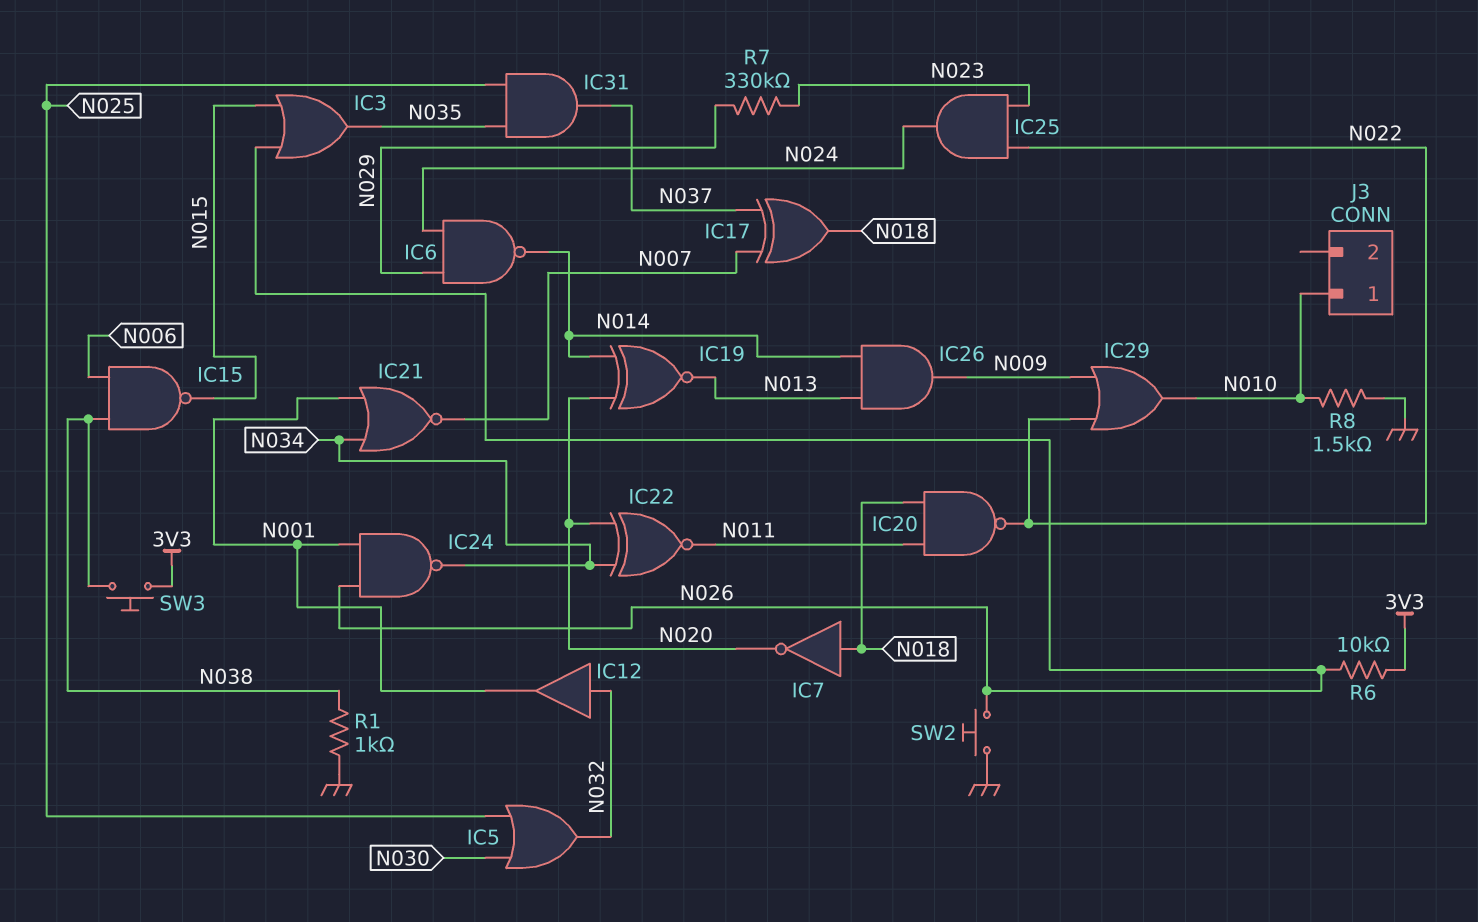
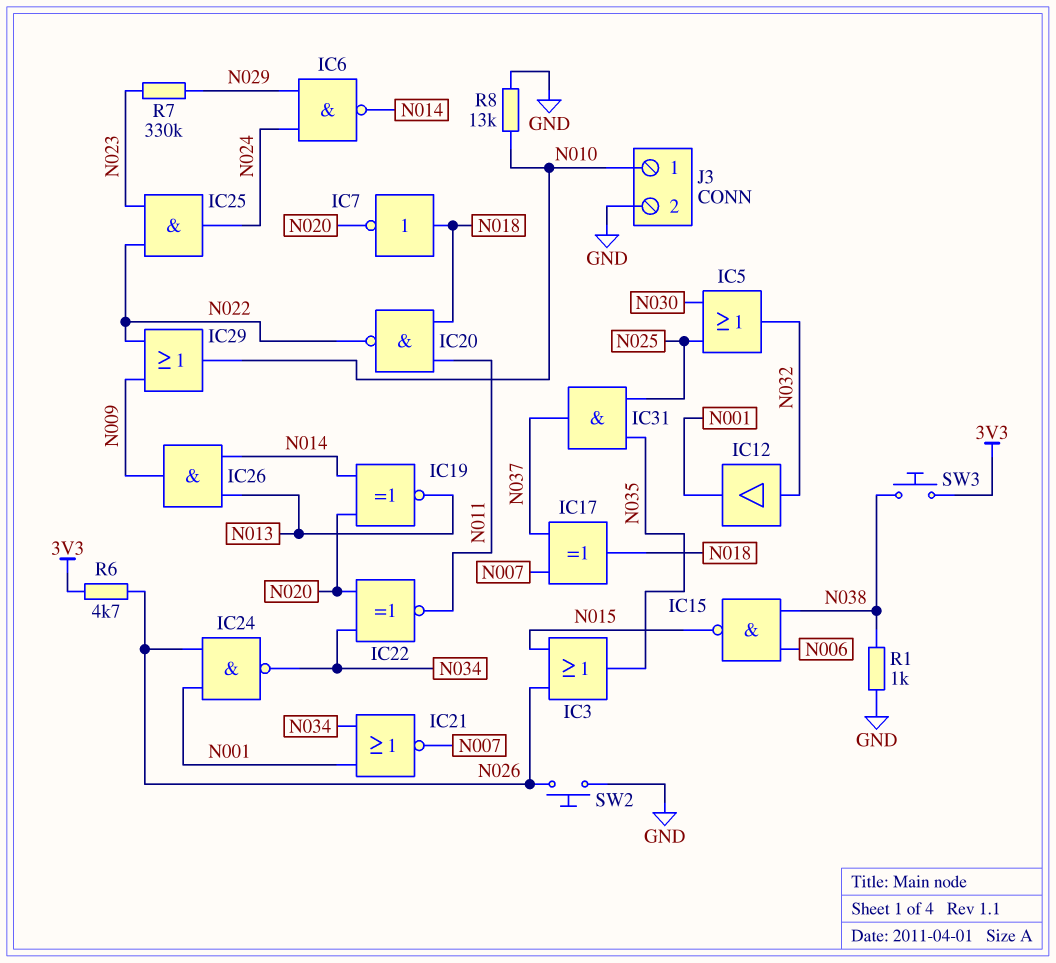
J3 pin 2: none -> GND
R6: 10k (3V3, N026) -> 4.7k (3V3, N026)
R8: 1.5k (GND, N010) -> 13k (GND, N010)

